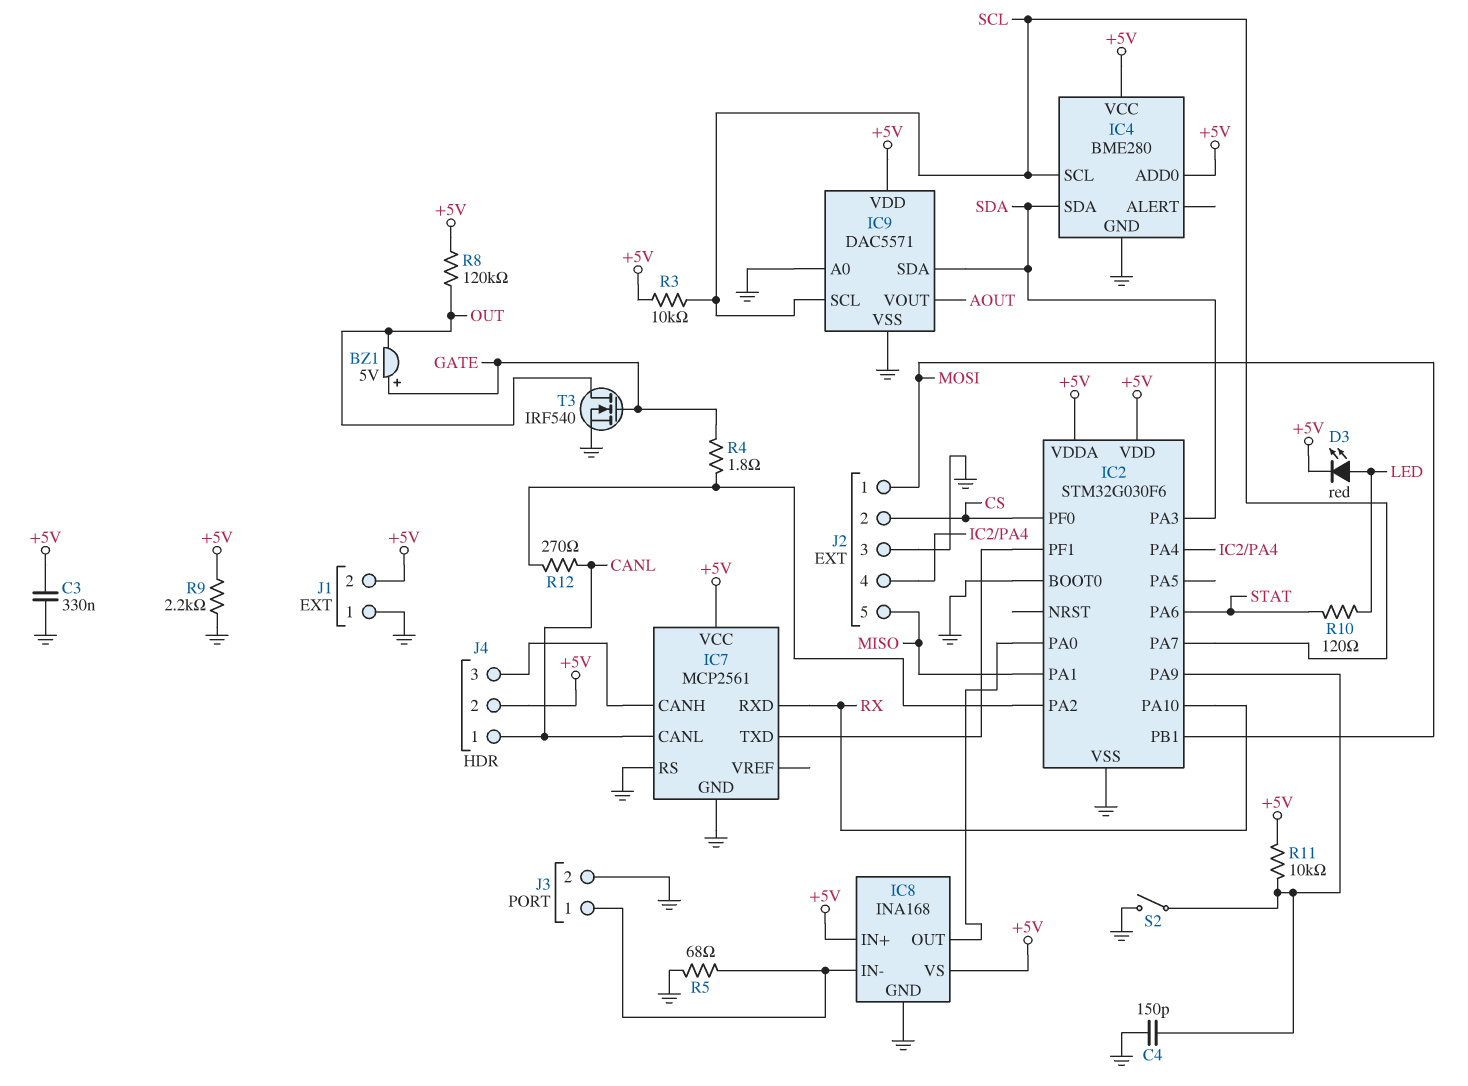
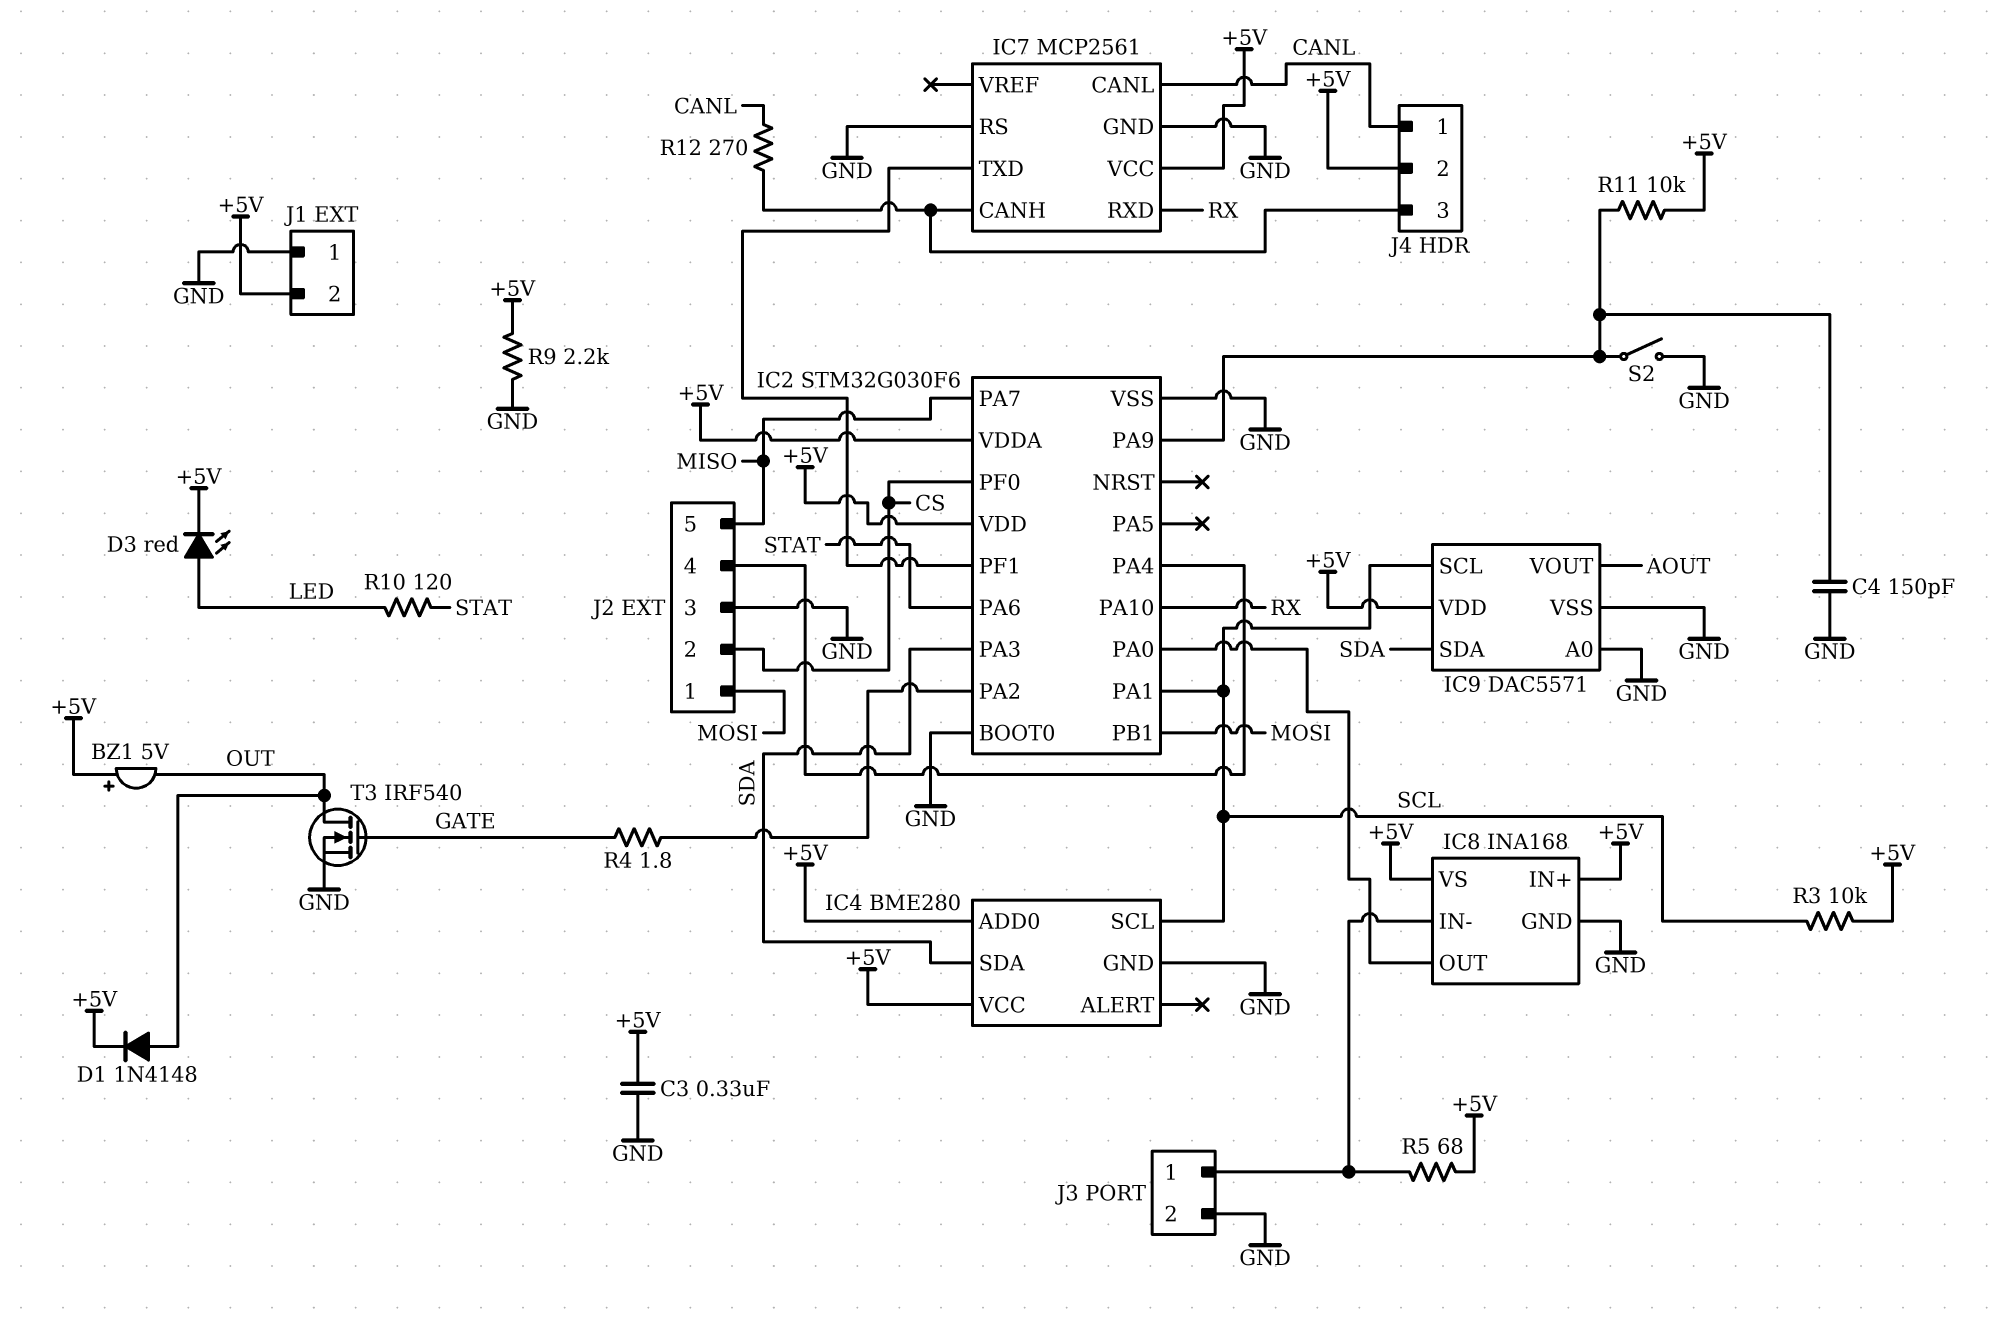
BZ1: buzzer 5V (plus GATE, minus OUT) -> buzzer 5V (plus +5V, minus OUT)
D1: none -> diode 1N4148 (A OUT, K +5V)
IC2 pin PA1: MISO -> SCL
IC2 pin PA7: SCL -> MISO
R5: 68 (GND, IC8/IN-) -> 68 (+5V, IC8/IN-)
R8: 120k (+5V, OUT) -> none
R12: 270 (CANL, IC2/PA2) -> 270 (CANL, IC7/CANH)

